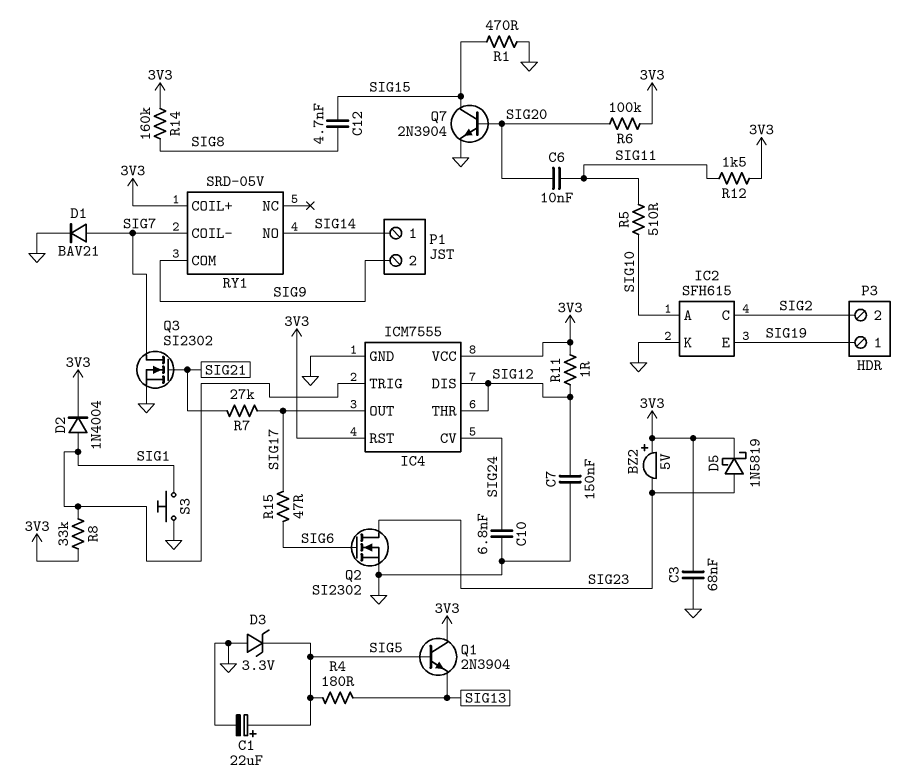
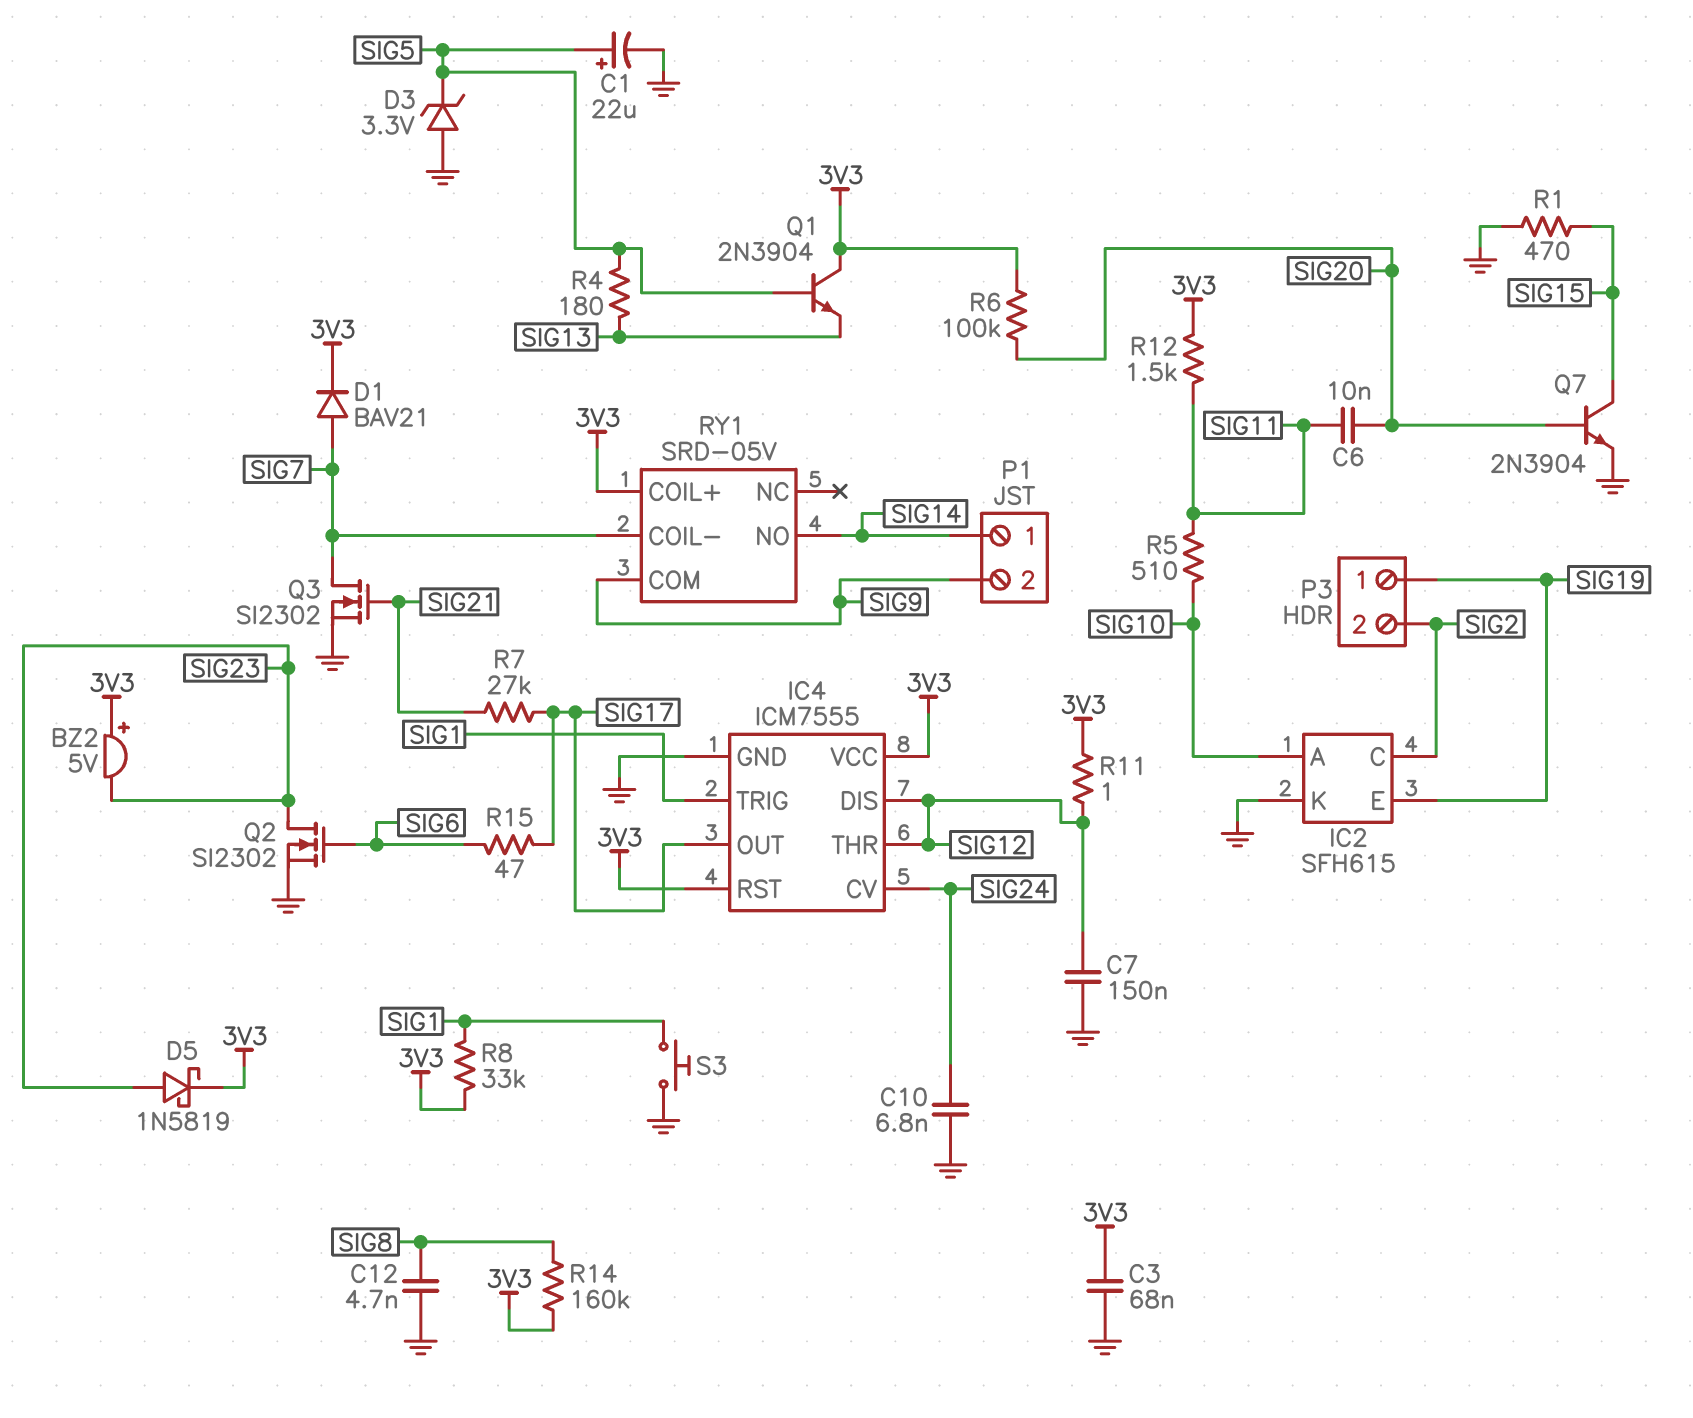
C12: 4.7nF (SIG8, SIG15) -> 4.7nF (GND, SIG8)
D1: diode BAV21 (A SIG7, K GND) -> diode BAV21 (A SIG7, K 3V3)
D2: diode 1N4004 (A SIG1, K 3V3) -> none

